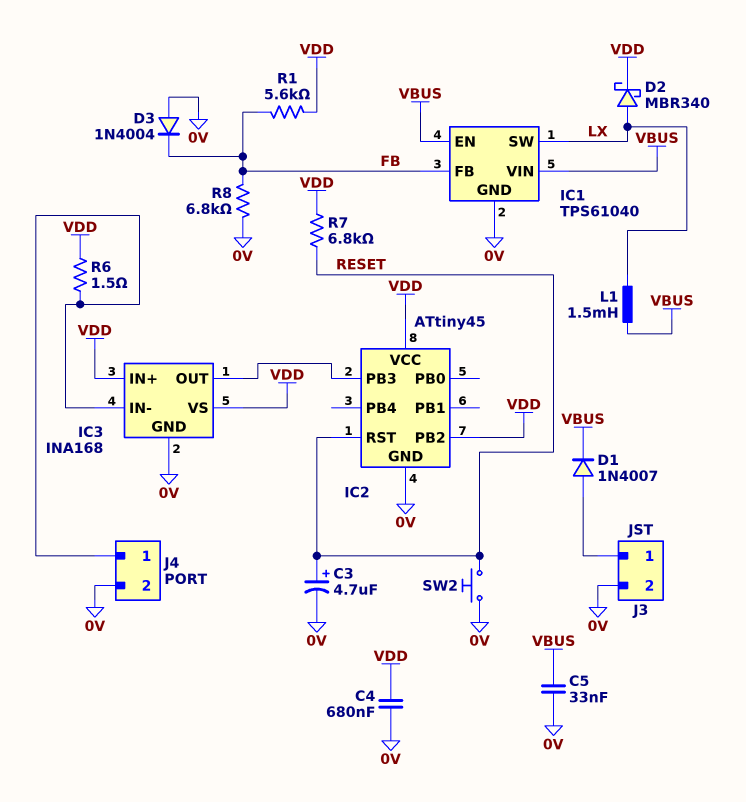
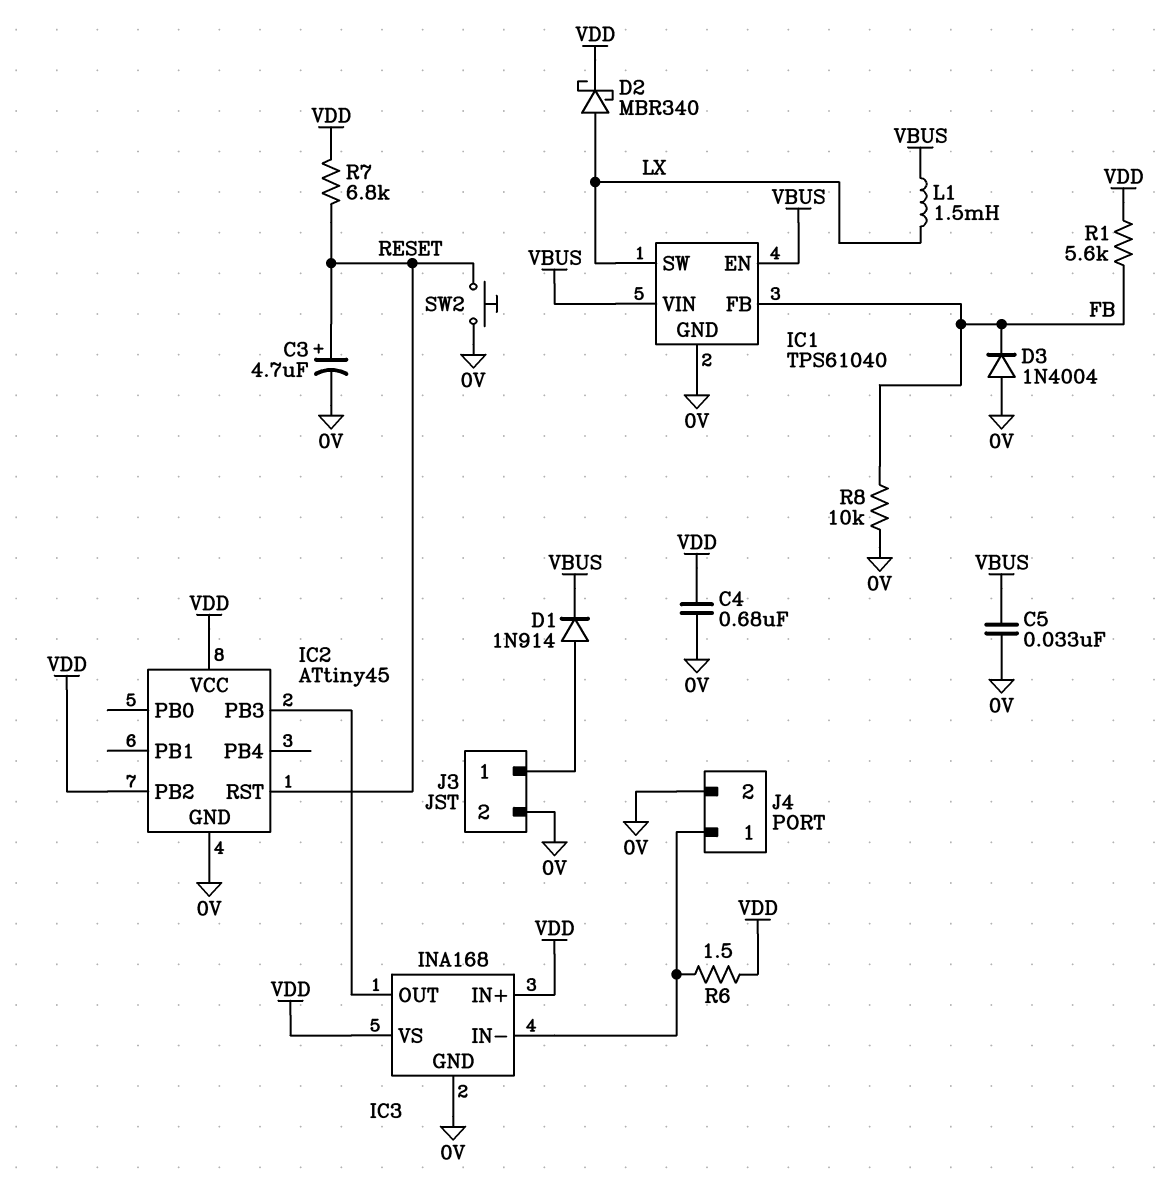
D1: diode 1N4007 (A J3/1, K VBUS) -> diode 1N914 (A J3/1, K VBUS)
R8: 6.8k (0V, FB) -> 10k (0V, FB)

